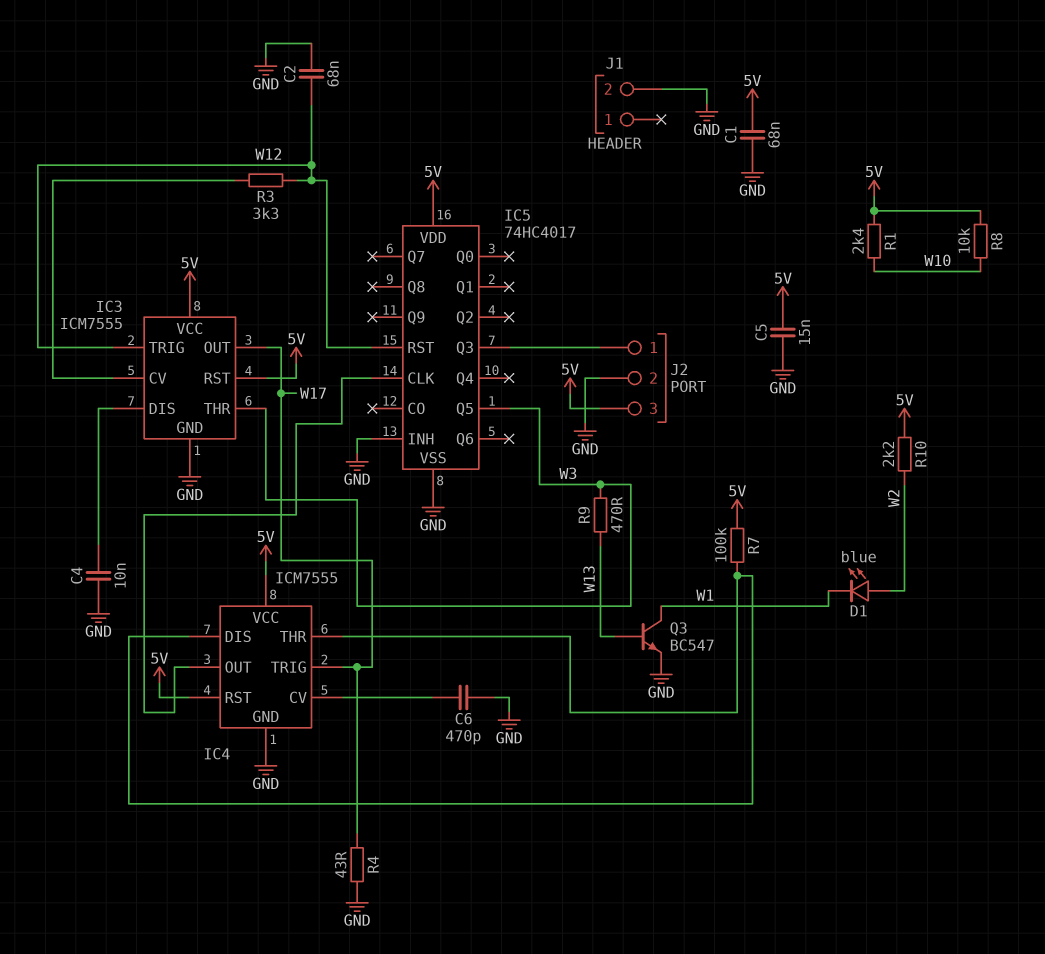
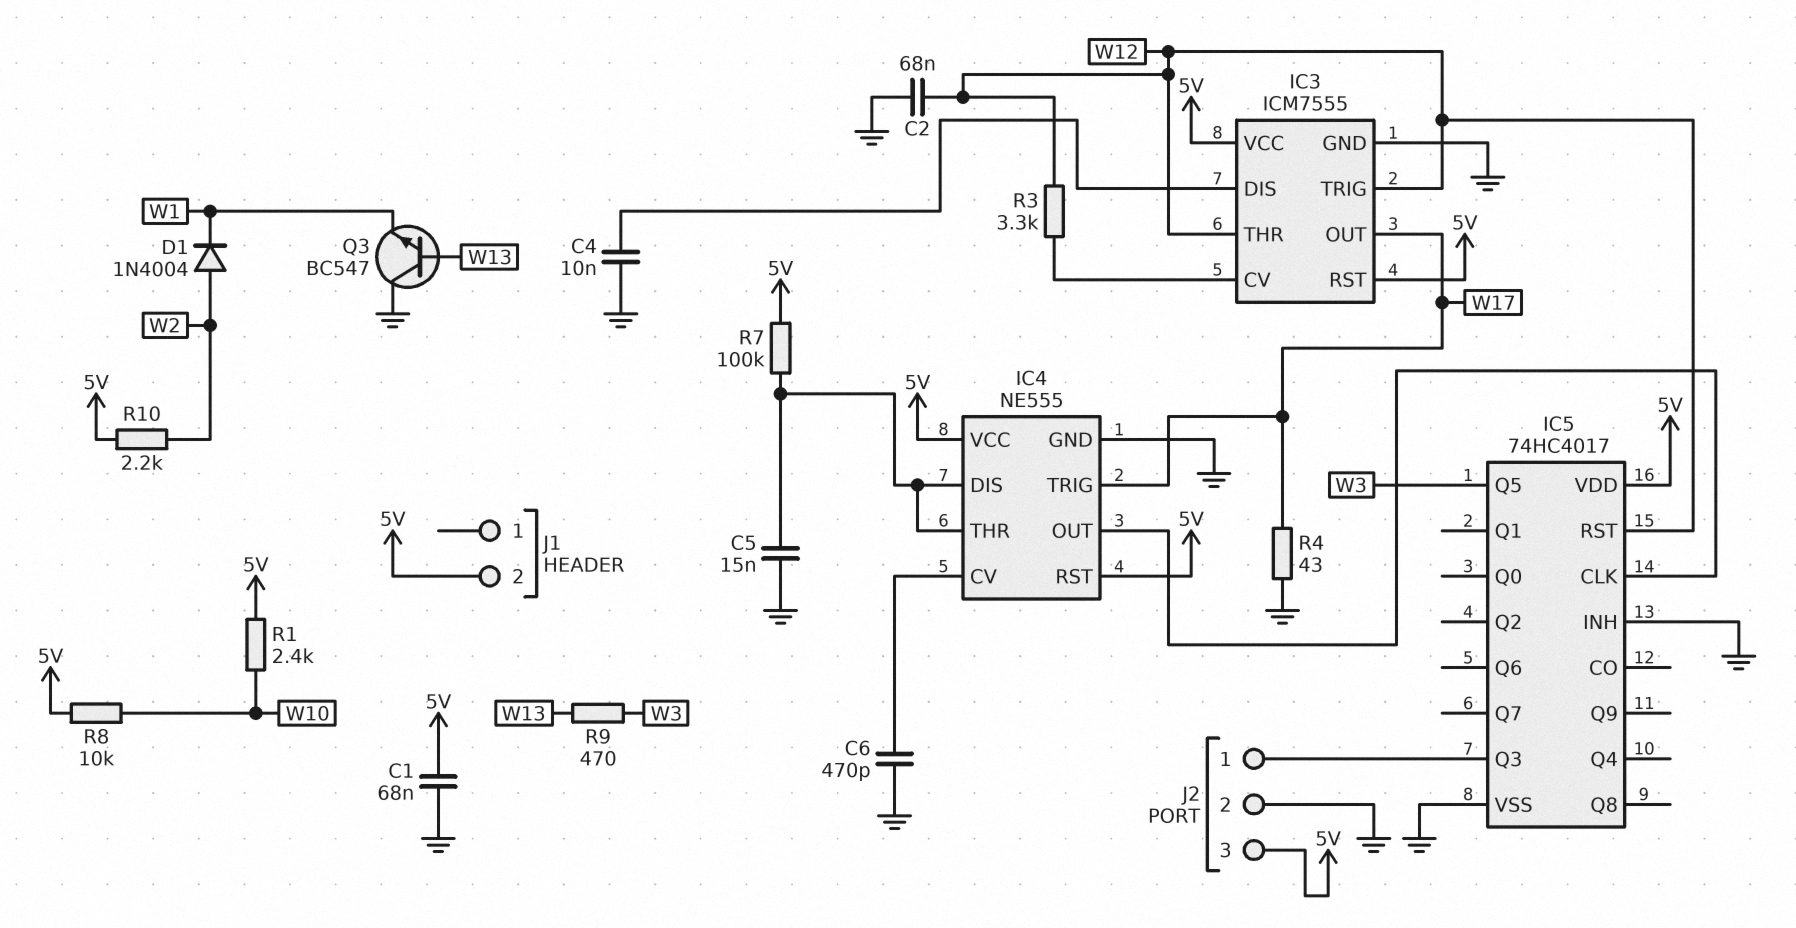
C5: 15nF (5V, GND) -> 15nF (GND, IC4/DIS)
D1: LED blue (A W2, K W1) -> diode 1N4004 (A W2, K W1)
IC3 pin THR: W3 -> W12
IC4: ICM7555 -> NE555
J1 pin 2: GND -> 5V
Q3: NPN BC547 (B W13, C W1, E GND) -> NPN BC547 (B W13, C GND, E W1)

